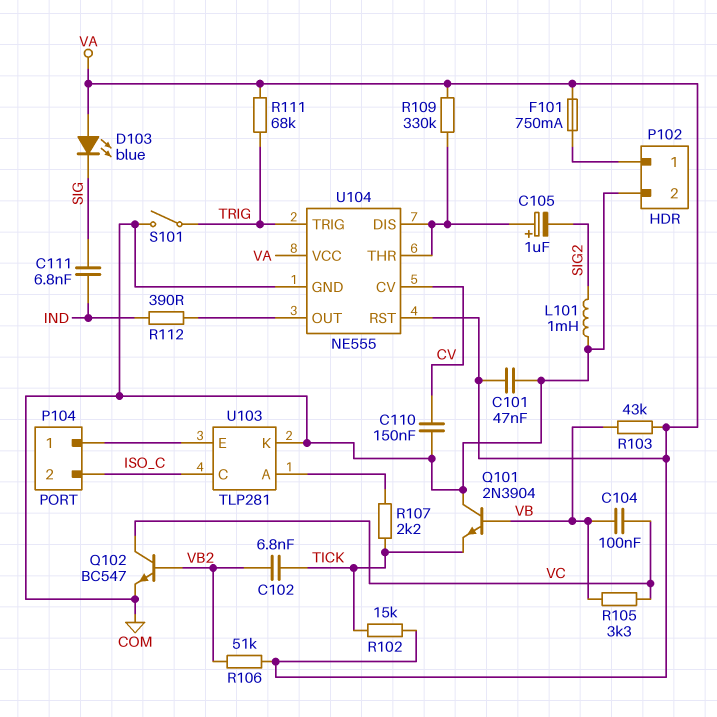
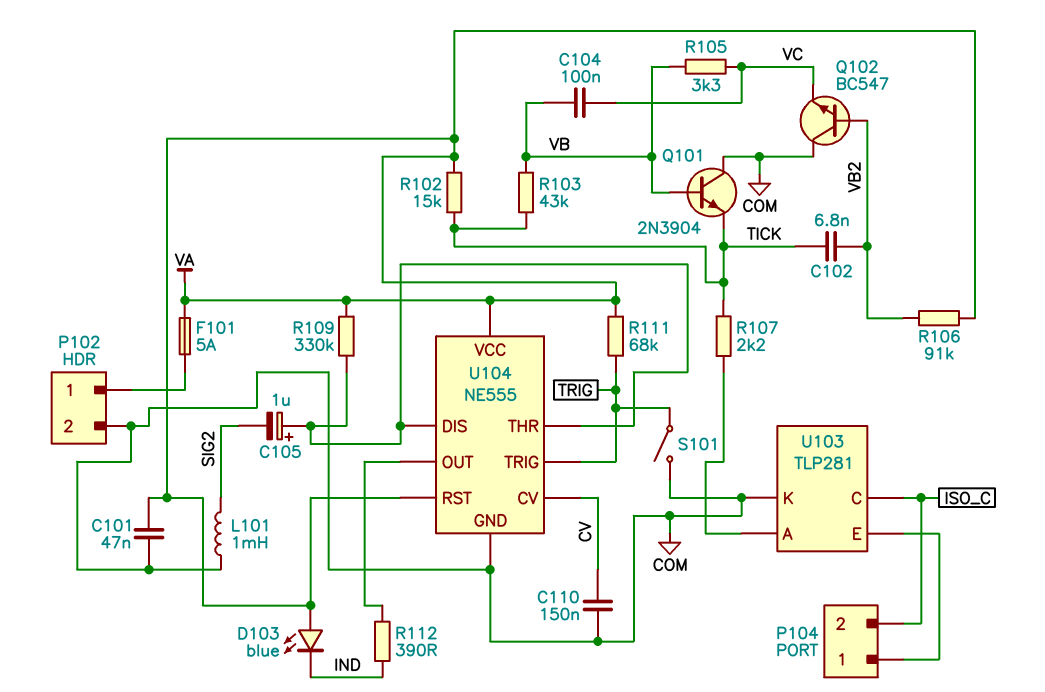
C111: 6.8nF (IND, SIG) -> none
D103: LED blue (A VA, K SIG) -> LED blue (A VA, K IND)
F101: 750mA (P102/1, VA) -> 5A (P102/1, VA)
Q102: NPN BC547 (B VB2, C VC, E COM) -> NPN BC547 (B VB2, C COM, E VC)
R103: 43k (VA, VB) -> 43k (TICK, VB)
R106: 51k (VA, VB2) -> 91k (VA, VB2)

